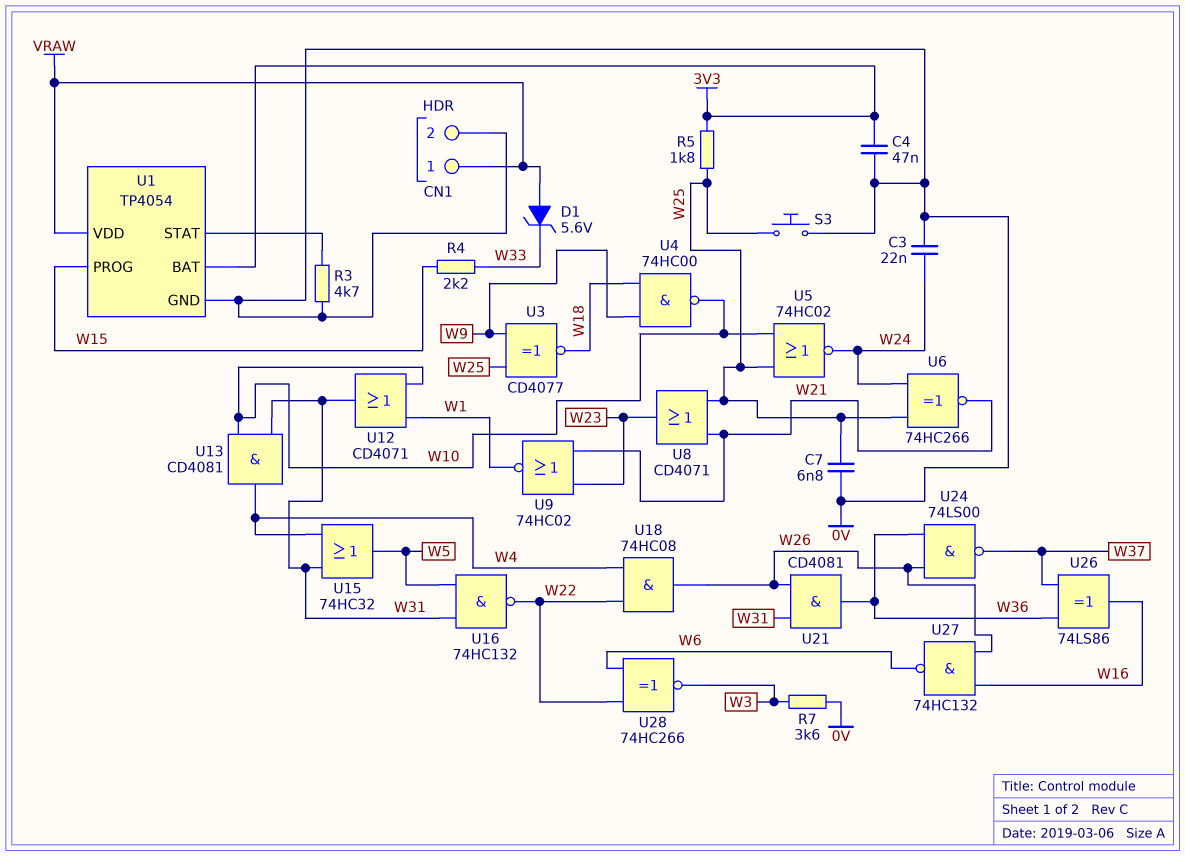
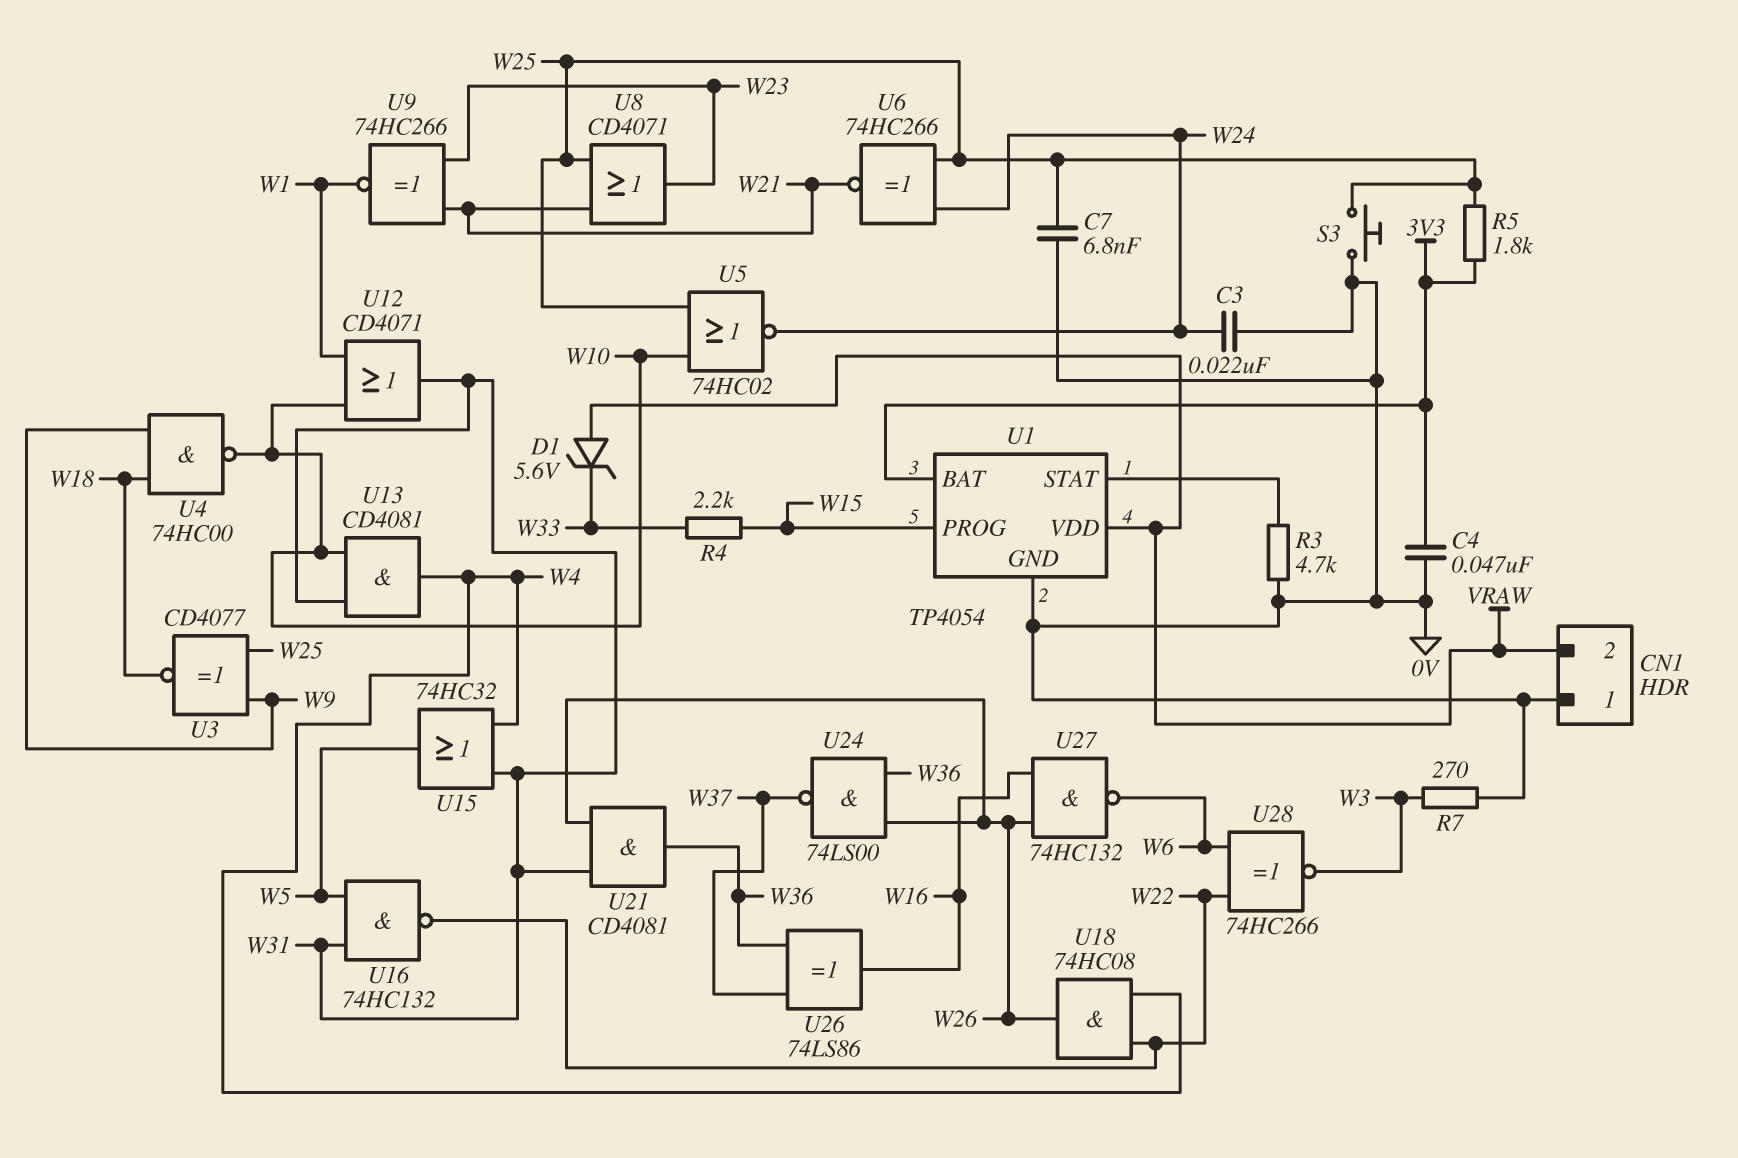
CN1 pin 1: VRAW -> 0V
CN1 pin 2: 0V -> VRAW
R7: 3.6k (0V, W3) -> 270 (0V, W3)
U9: NOR 74HC02 (in W21, in W23, out W1) -> XNOR 74HC266 (in W21, in W23, out W1)

